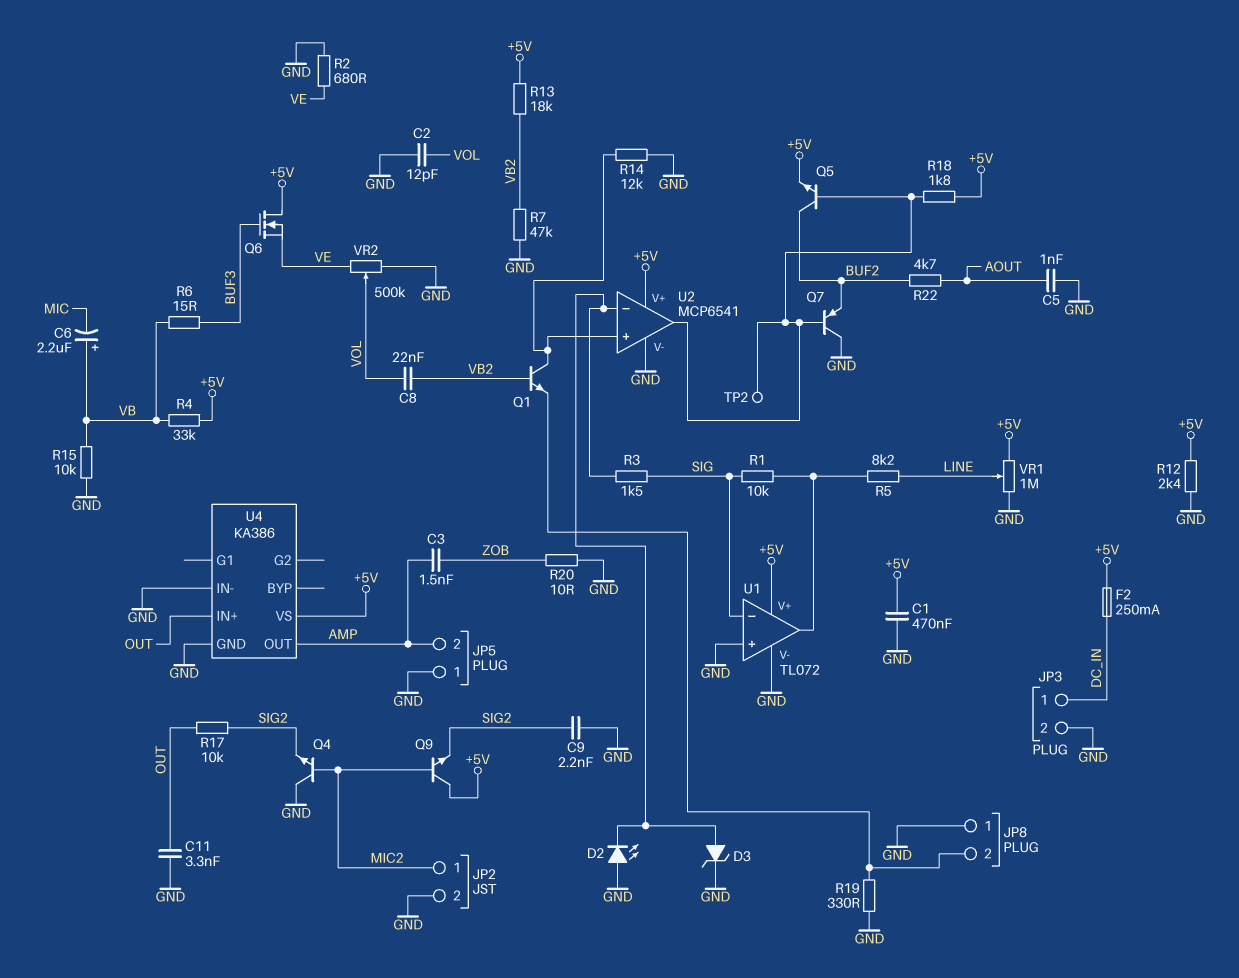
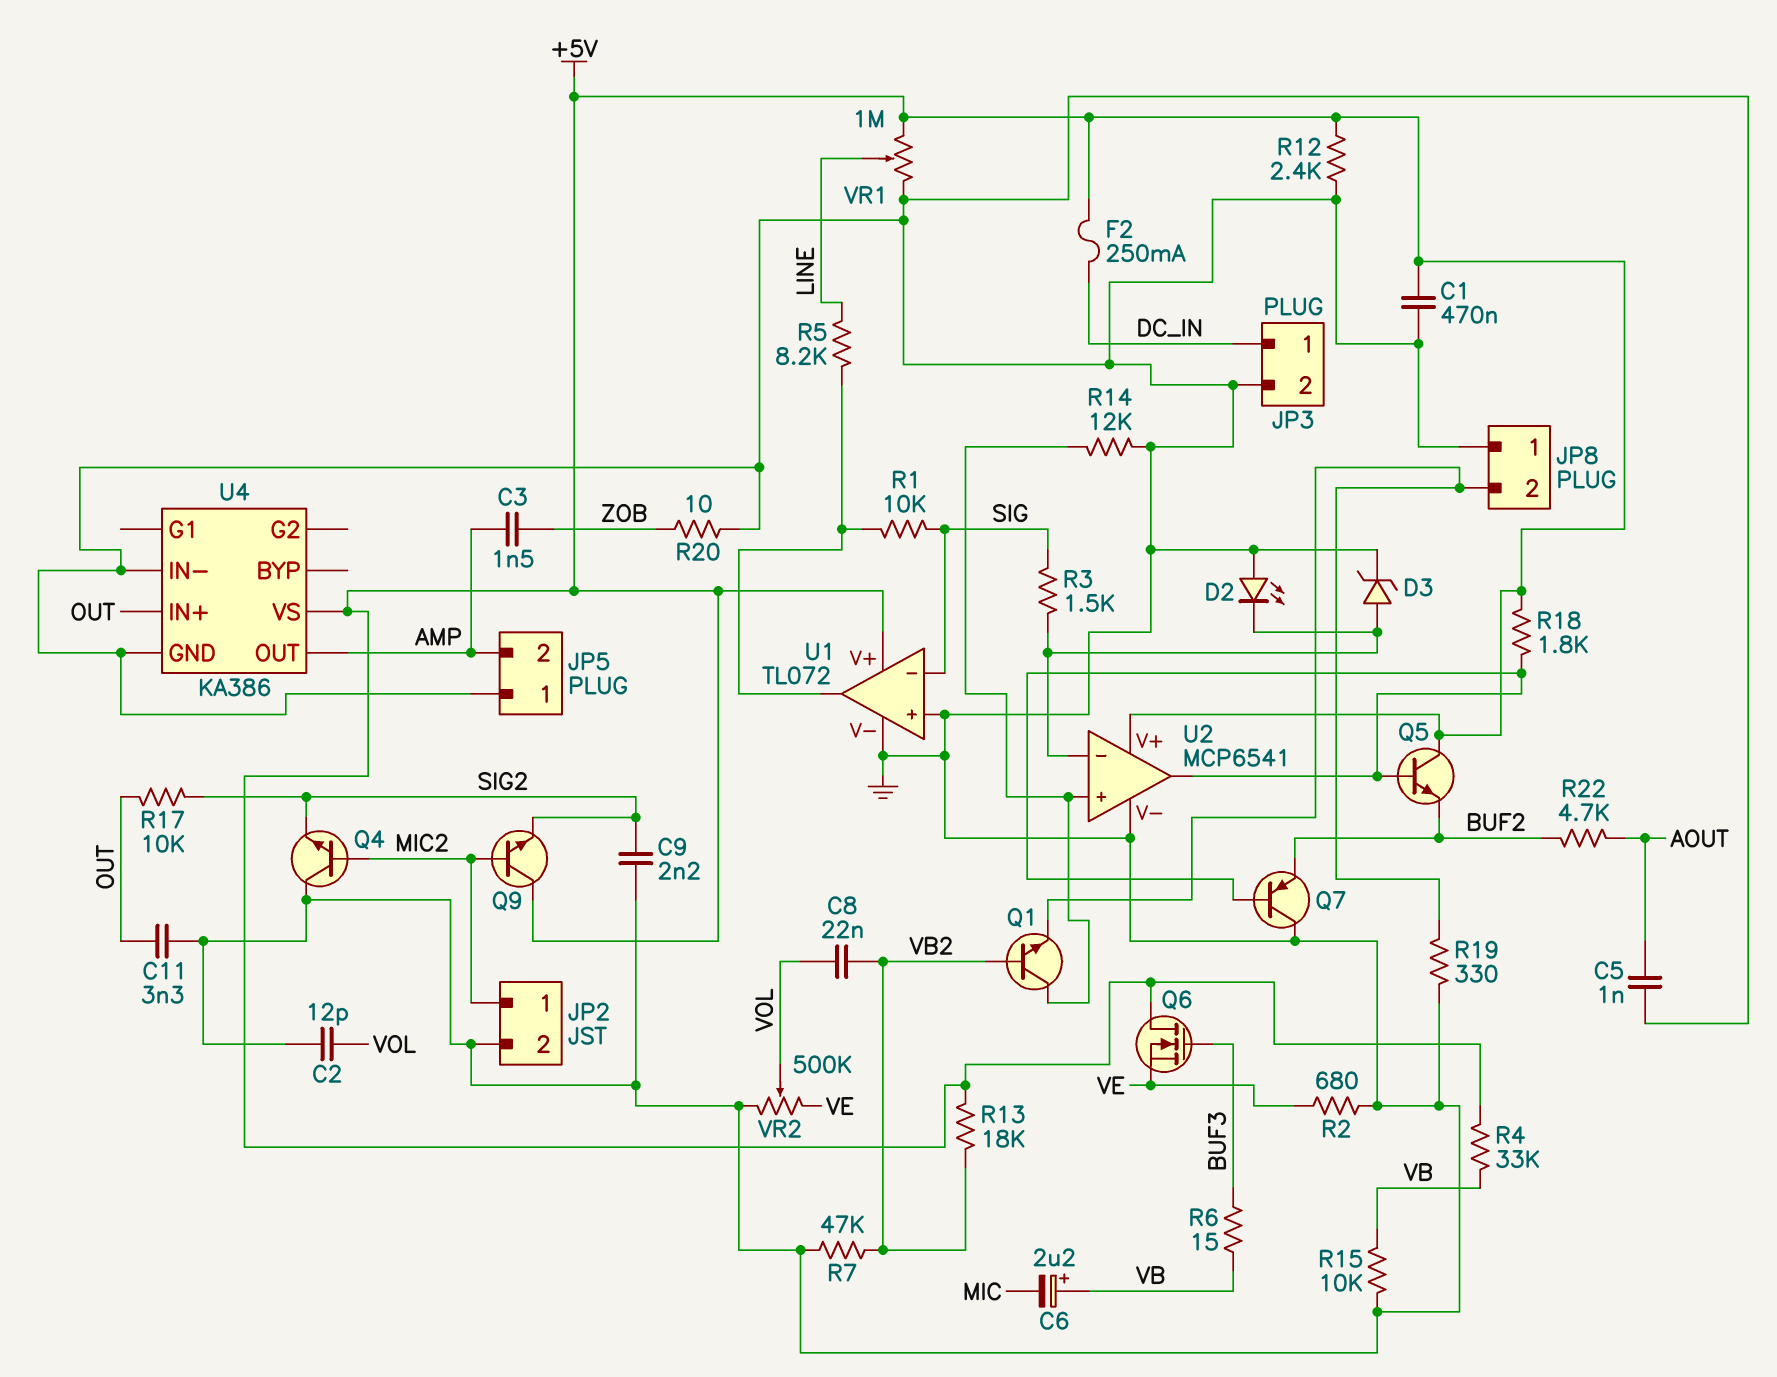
Q5: NPN (B U2/out, C BUF2, E +5V) -> NPN (B U2/out, C +5V, E BUF2)
TP2: test point (U2/out) -> none

